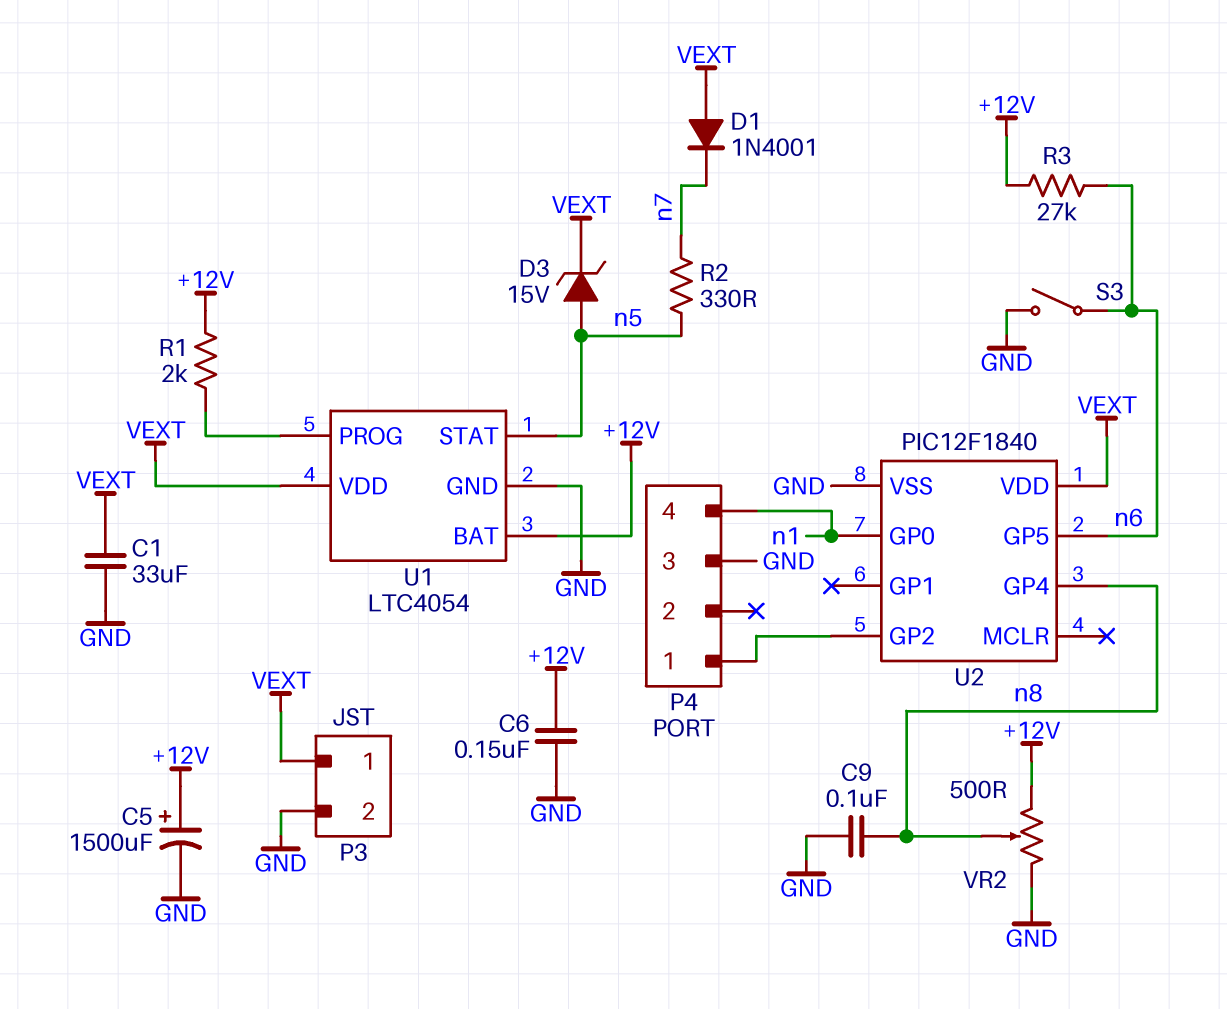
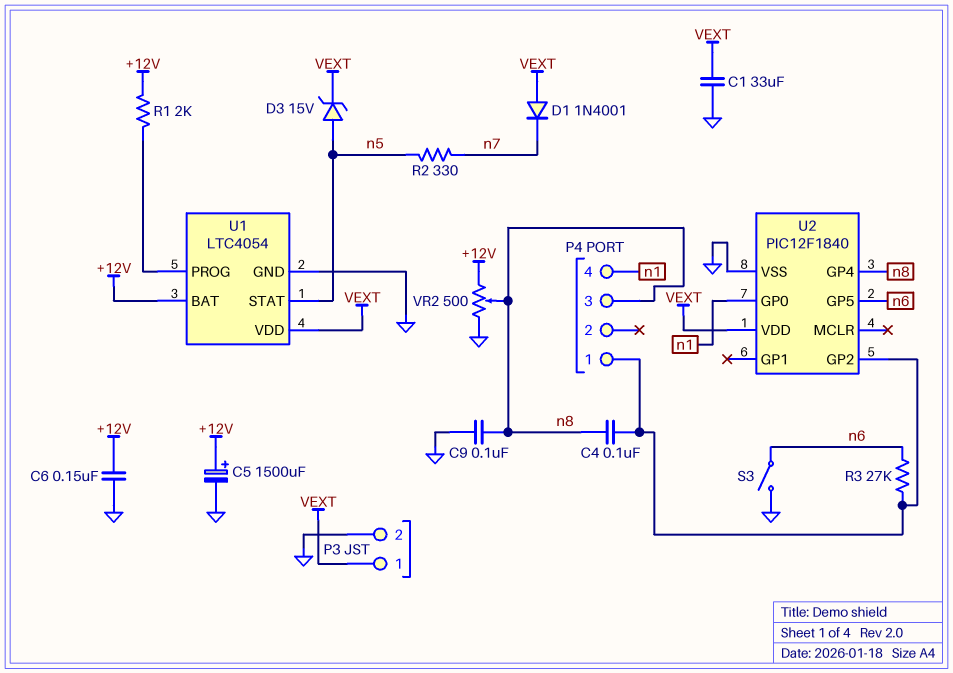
C4: none -> 100nF (P4/1, n8)
P4 pin 3: GND -> n8
R3: 27k (+12V, n6) -> 27k (P4/1, n6)

